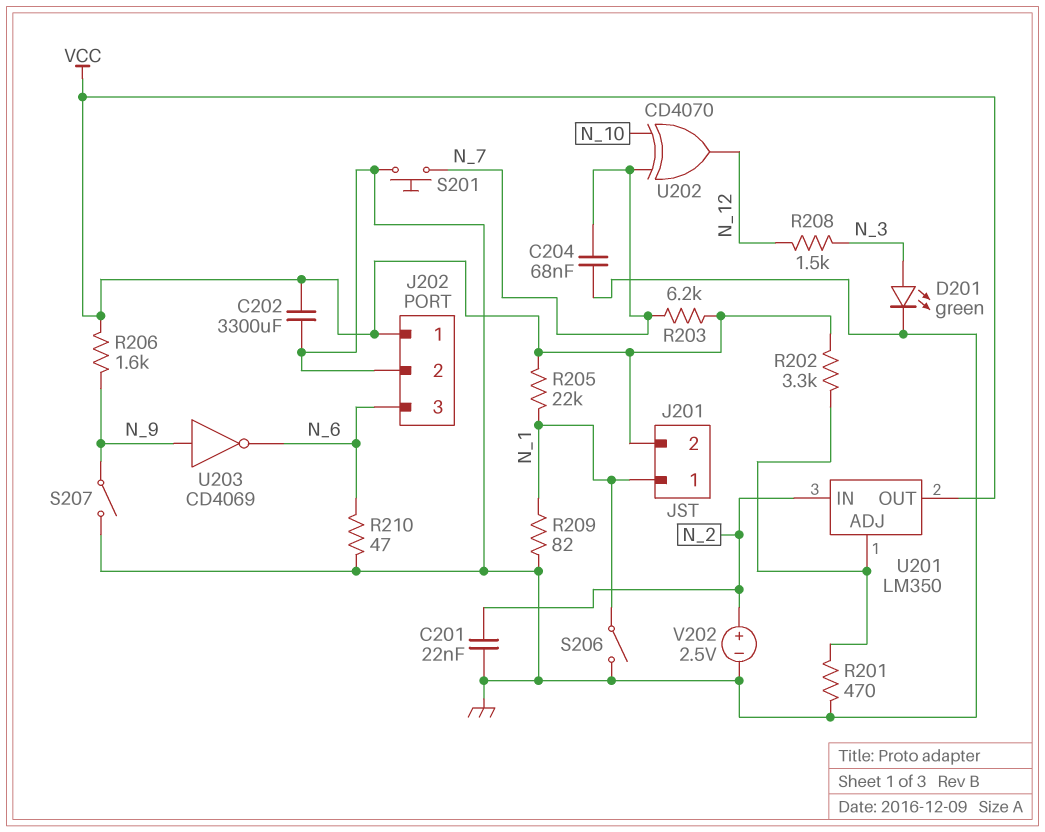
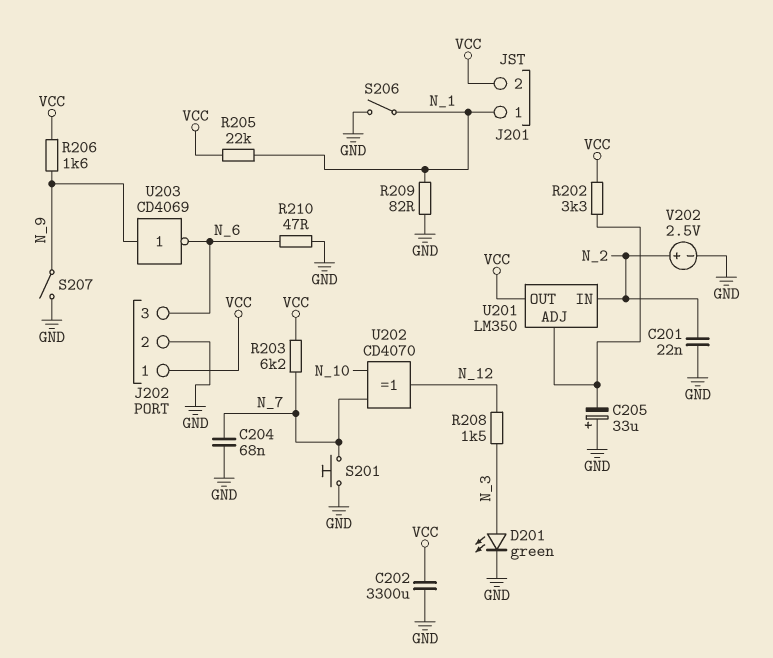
C205: none -> 33uF (plus GND, minus U201/ADJ)
R201: 470 (GND, U201/ADJ) -> none

